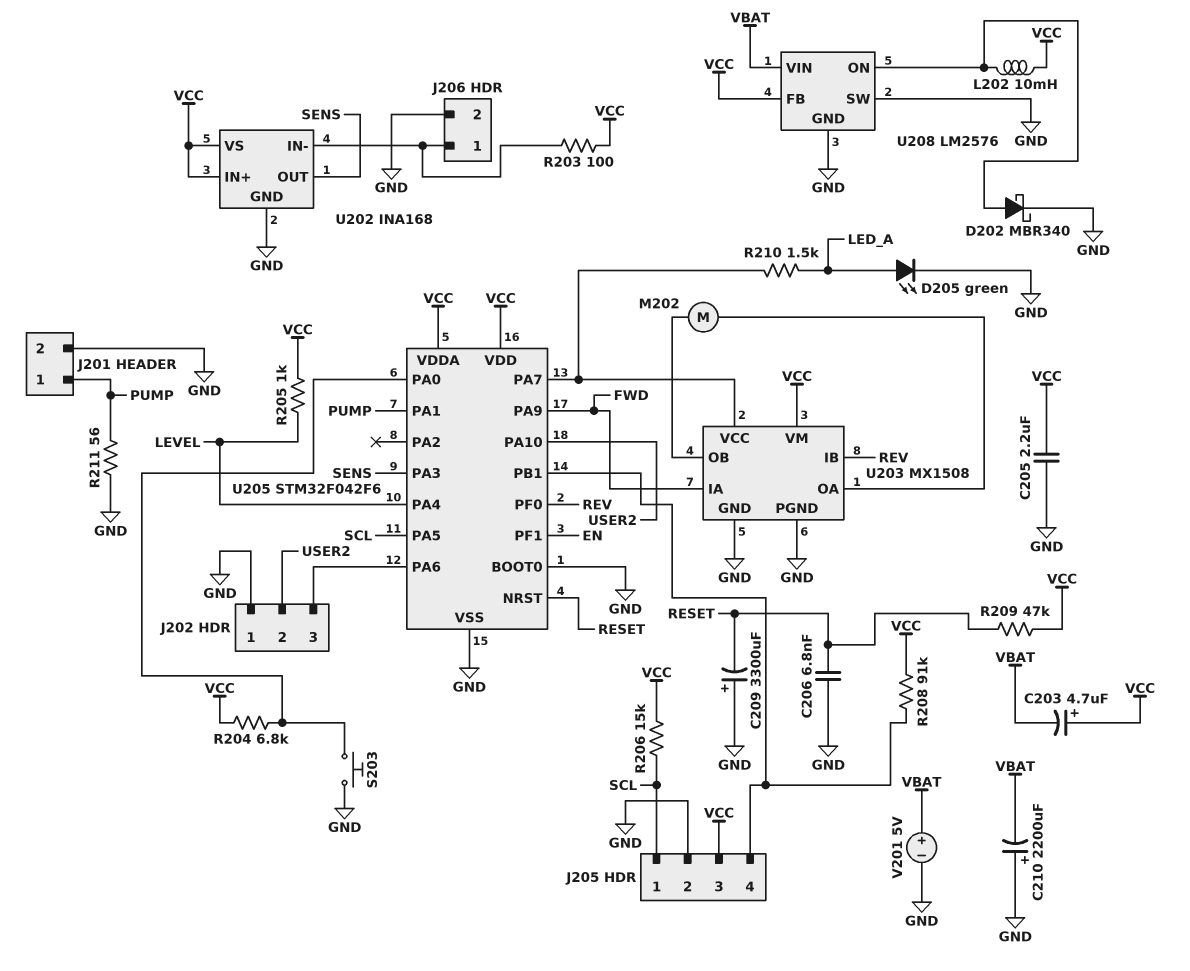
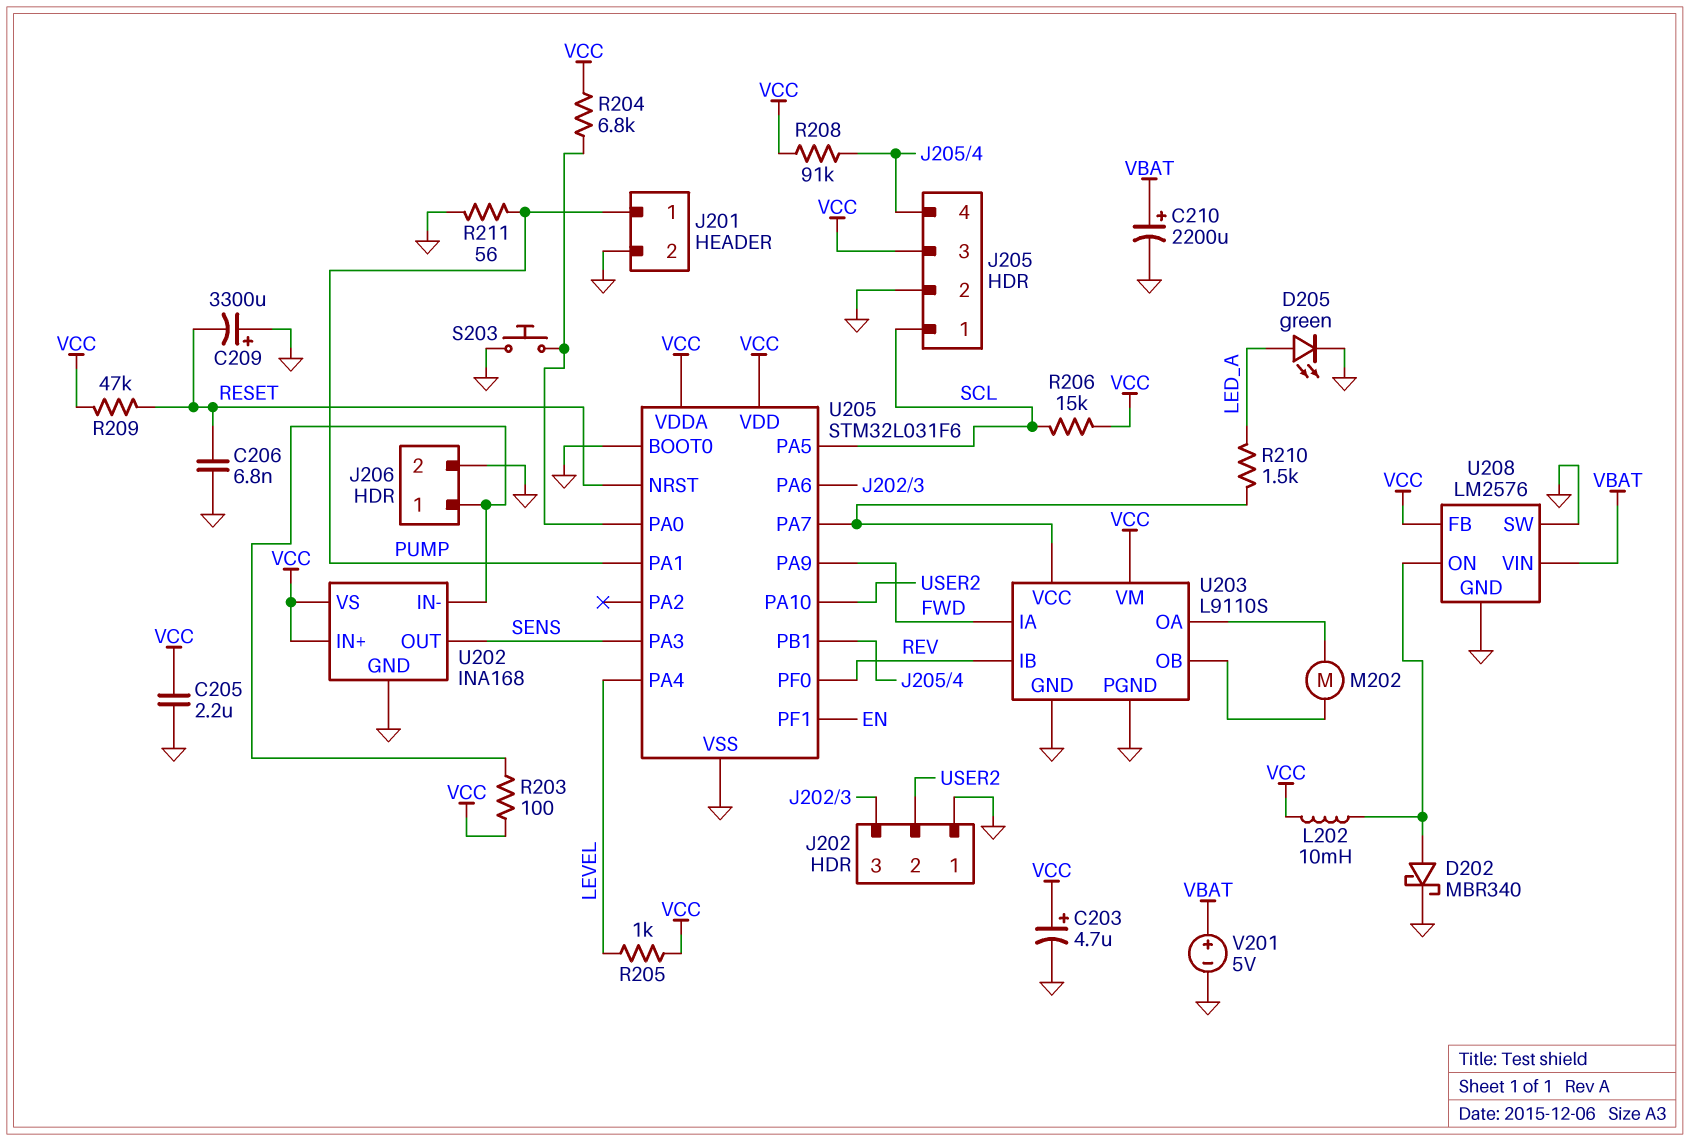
C203: 4.7uF (plus VCC, minus VBAT) -> 4.7uF (plus VCC, minus GND)
C210: 2200uF (plus GND, minus VBAT) -> 2200uF (plus VBAT, minus GND)
U203: MX1508 -> L9110S
U205: STM32F042F6 -> STM32L031F6

